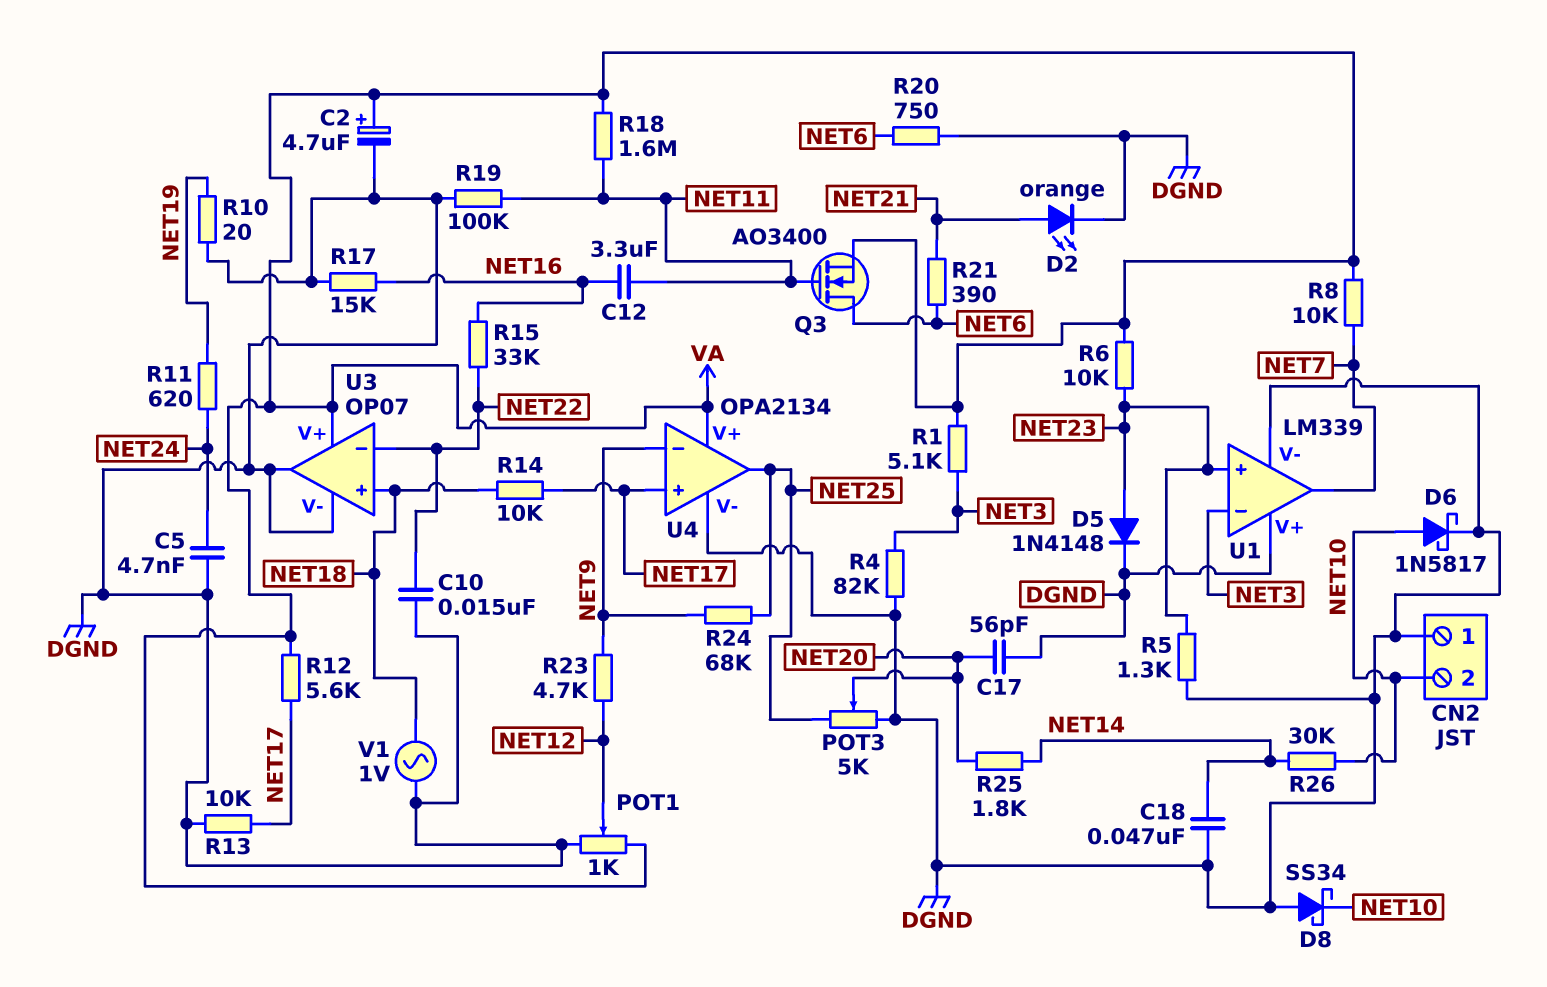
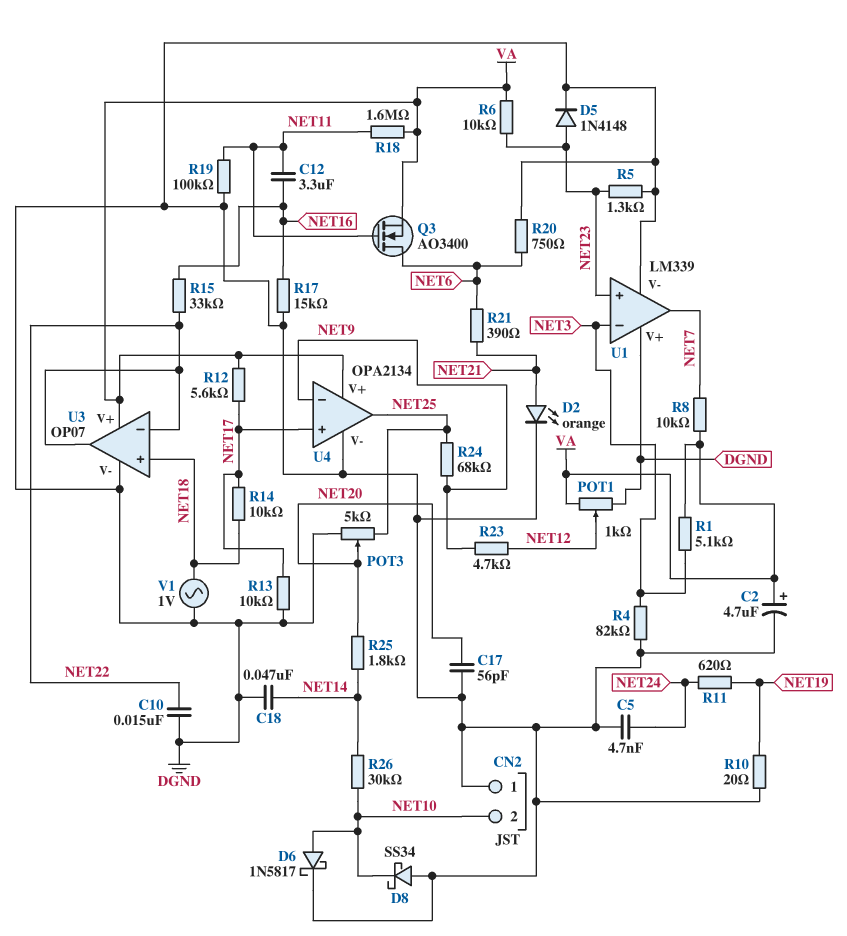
U3 pin out: DGND -> NET22

